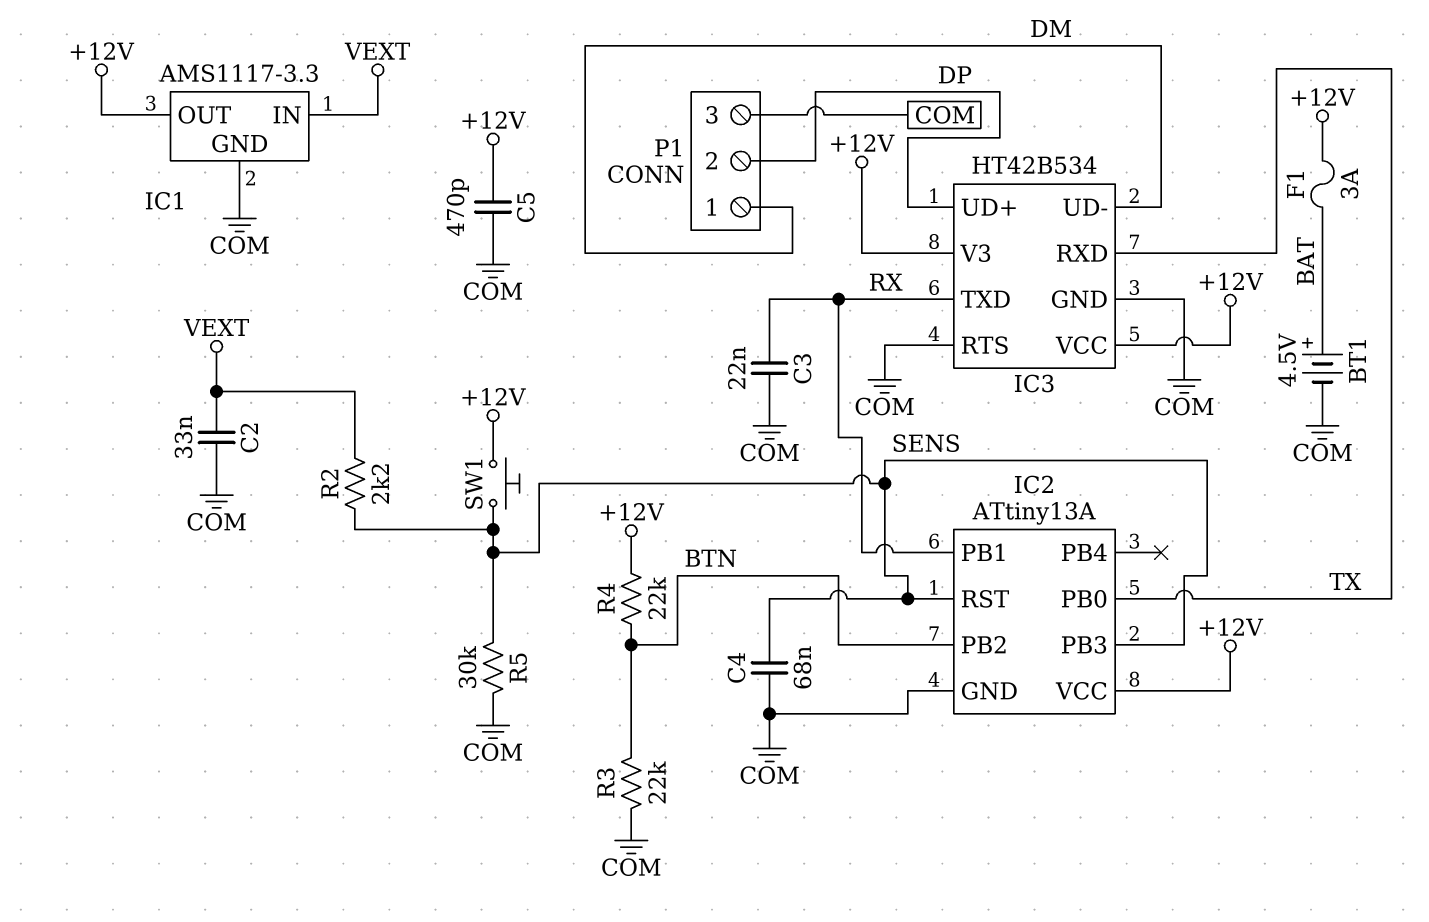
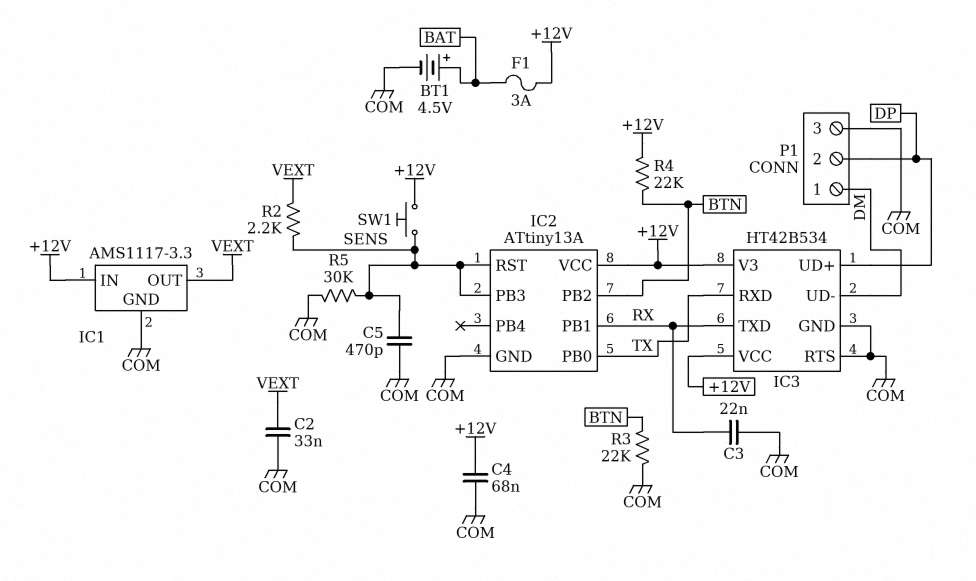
C4: 68nF (COM, SENS) -> 68nF (+12V, COM)
C5: 470pF (+12V, COM) -> 470pF (COM, SENS)
IC1 pin IN: VEXT -> +12V
IC1 pin OUT: +12V -> VEXT

